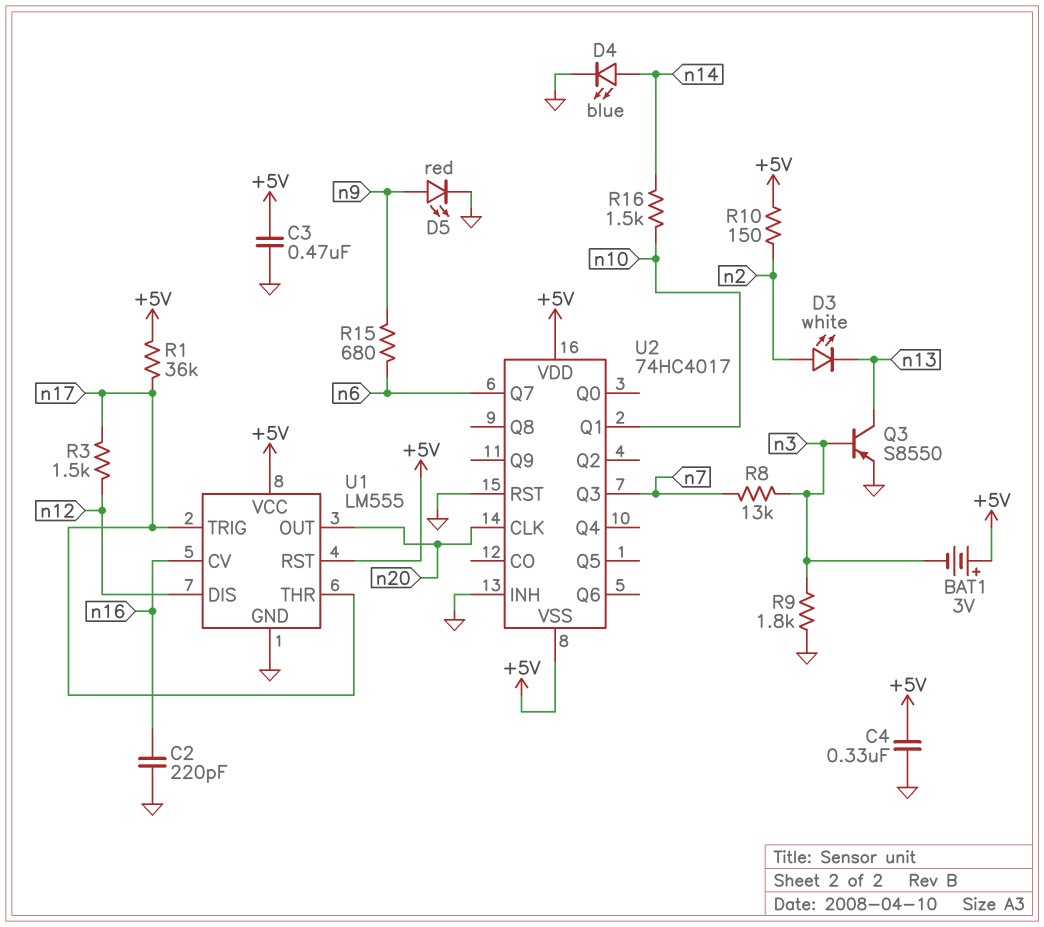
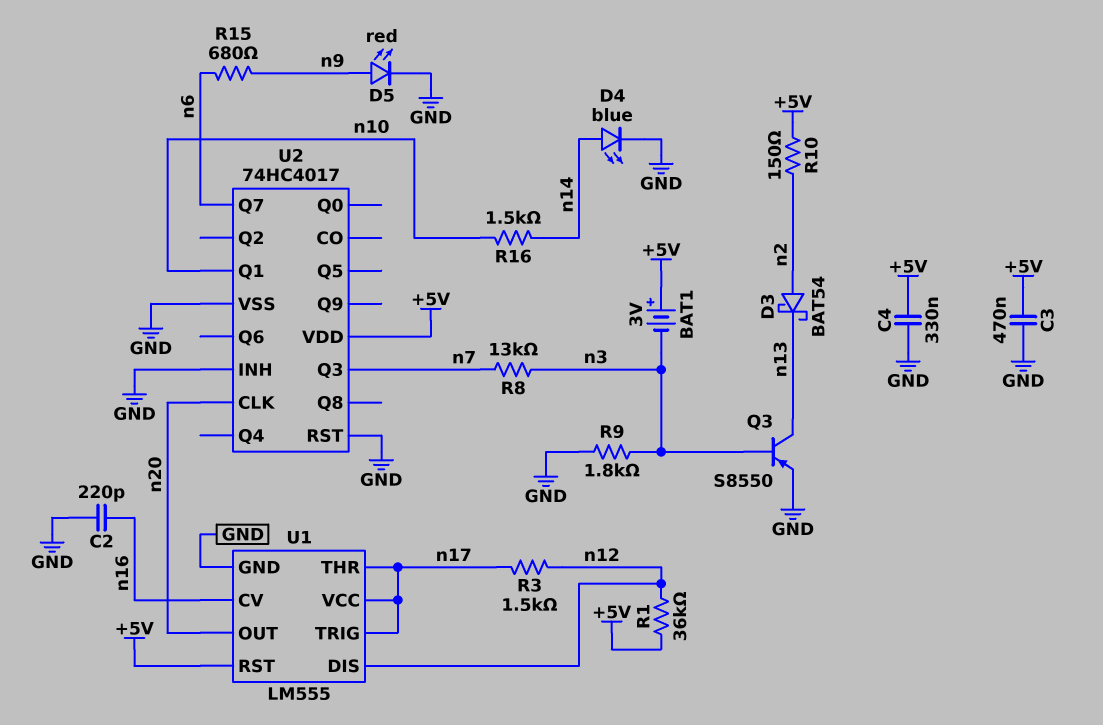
D3: LED white (A n2, K n13) -> schottky BAT54 (A n2, K n13)
R1: 36k (+5V, n17) -> 36k (+5V, n12)
U1 pin VCC: +5V -> n17
U2 pin VSS: +5V -> GND

